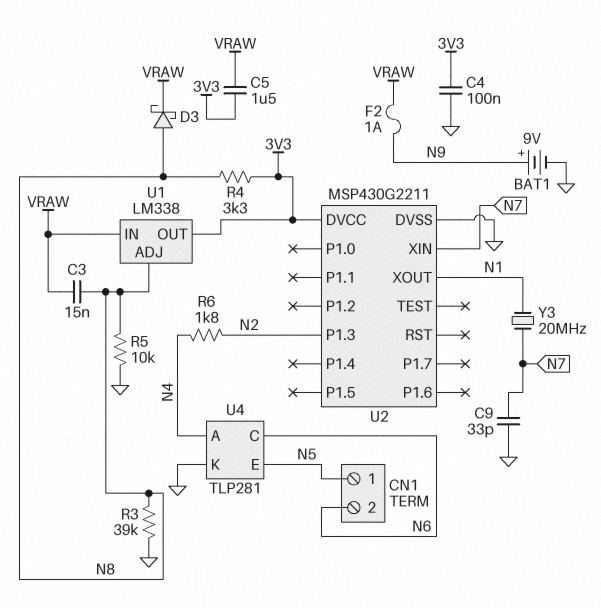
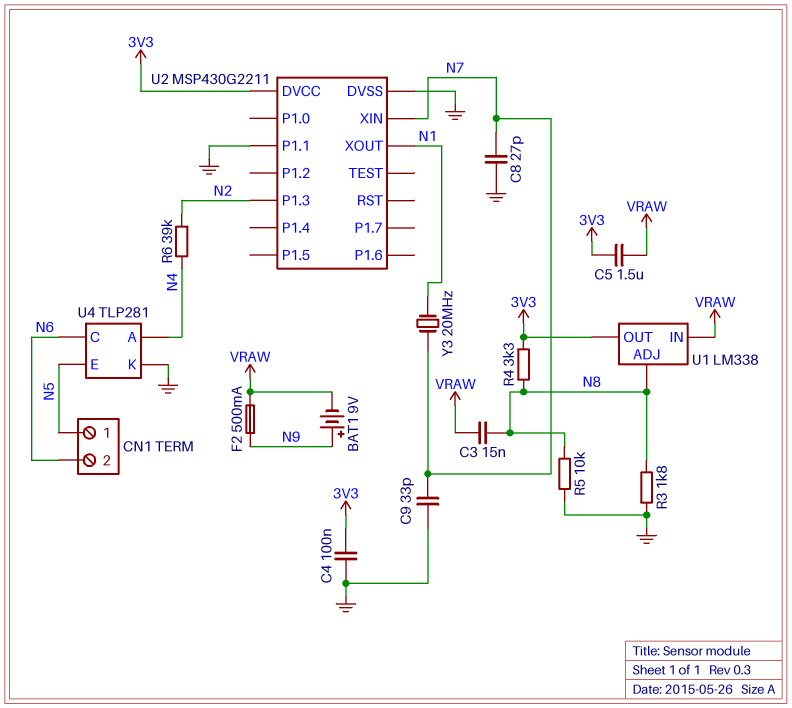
BAT1: 9V (plus N9, minus GND) -> 9V (plus N9, minus VRAW)
C8: none -> 27pF (GND, N7)
D3: schottky (A N8, K VRAW) -> none
F2: 1A (N9, VRAW) -> 500mA (N9, VRAW)
R3: 39k (GND, N8) -> 1.8k (GND, N8)
R6: 1.8k (N2, N4) -> 39k (N2, N4)
U2 pin P1.1: none -> GND

